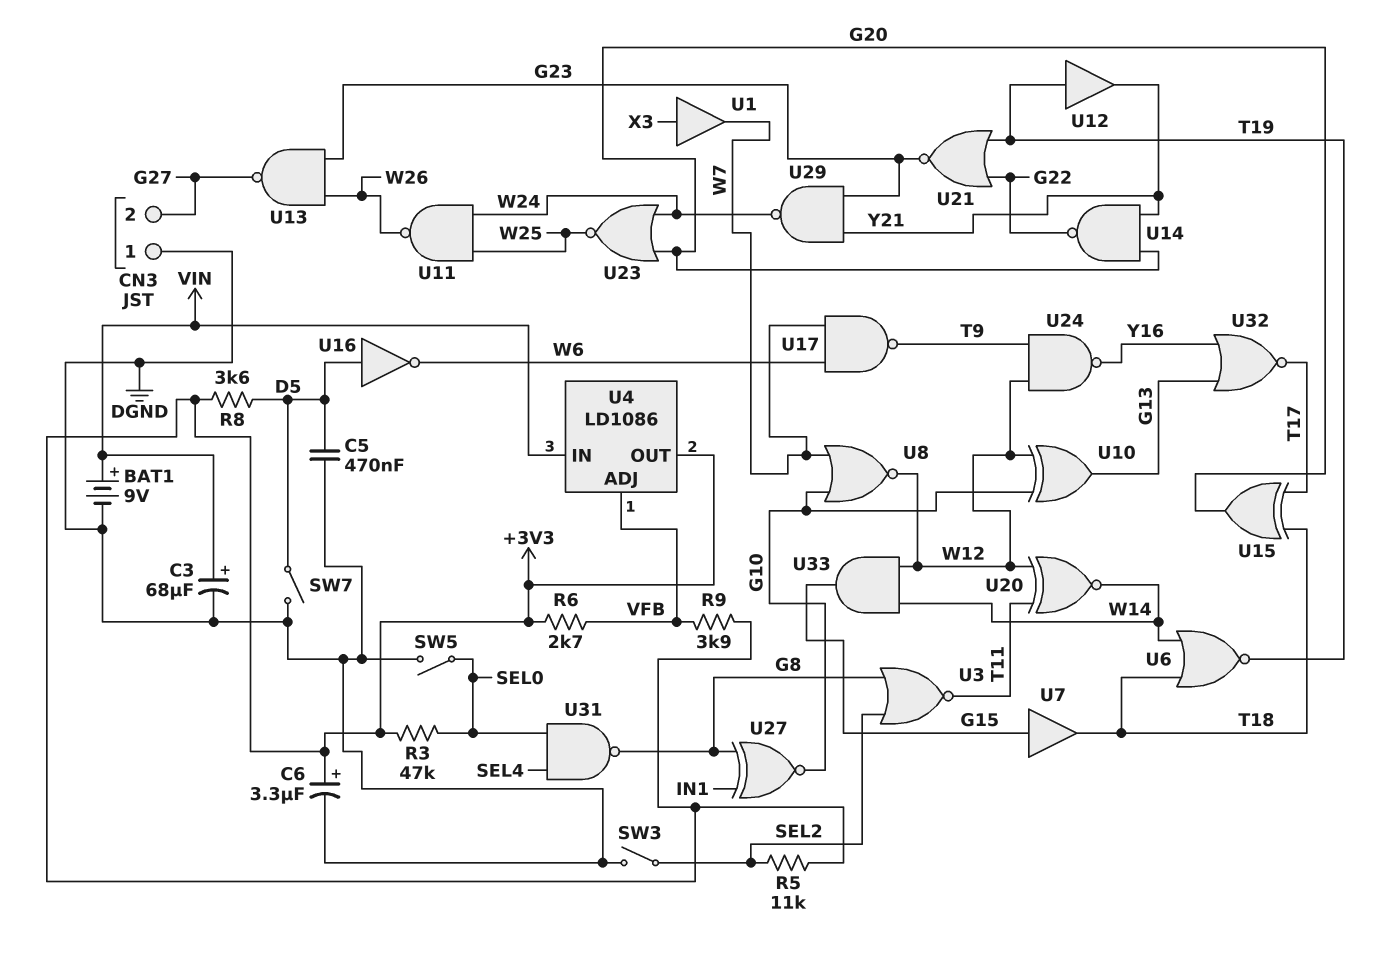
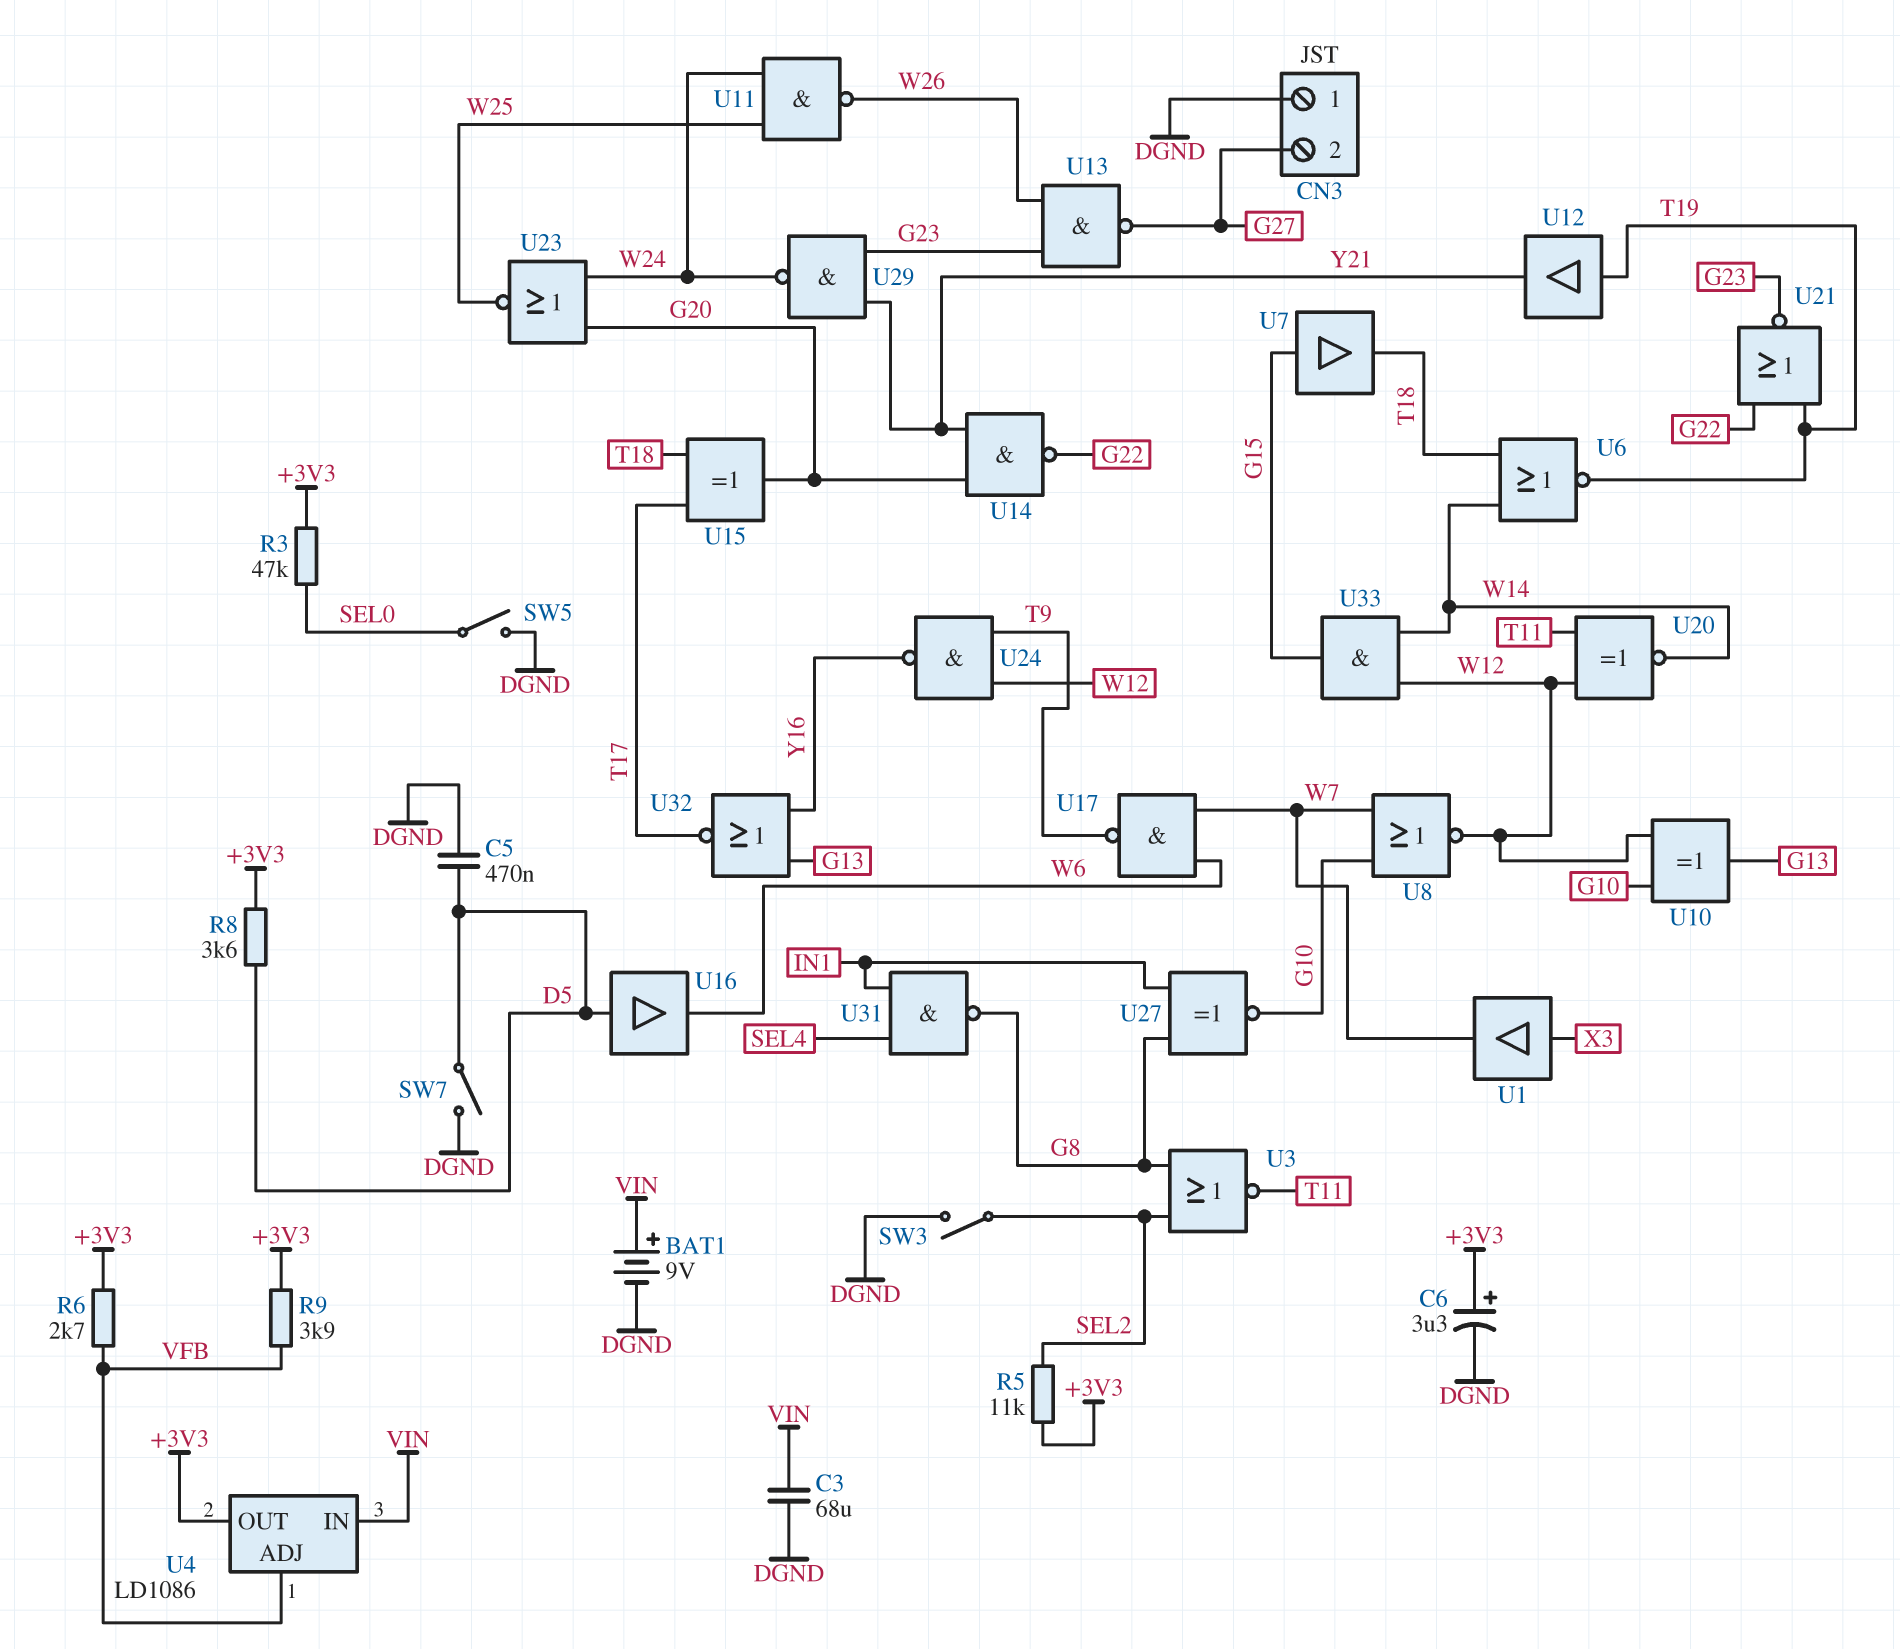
C3: 68uF (plus VIN, minus DGND) -> 68uF (DGND, VIN)
U16: NOT (in D5, out W6) -> buffer (in D5, out W6)
U31: NAND (in SEL0, in SEL4, out G8) -> NAND (in IN1, in SEL4, out G8)

